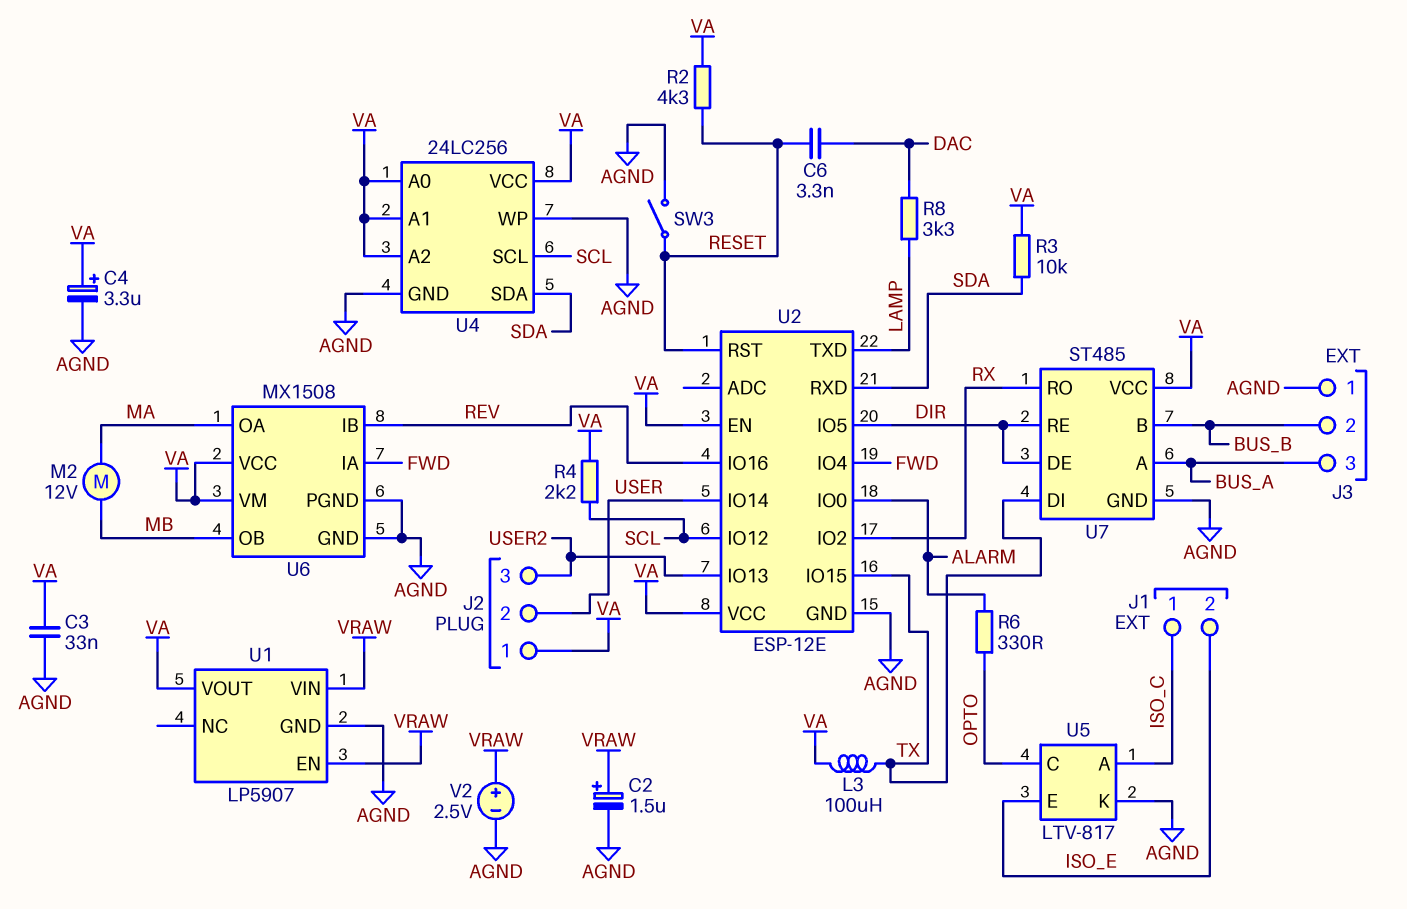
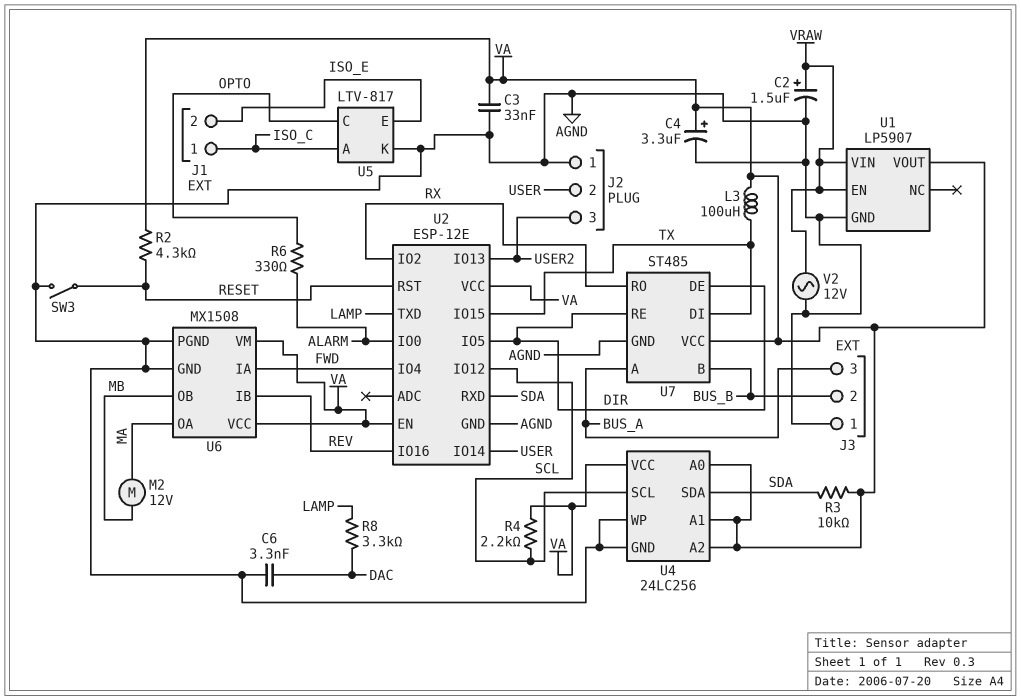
C6: 3.3nF (DAC, RESET) -> 3.3nF (AGND, DAC)
J2 pin 1: VA -> AGND
V2: 2.5V (plus VRAW, minus AGND) -> AC 12V (AGND, VRAW)

